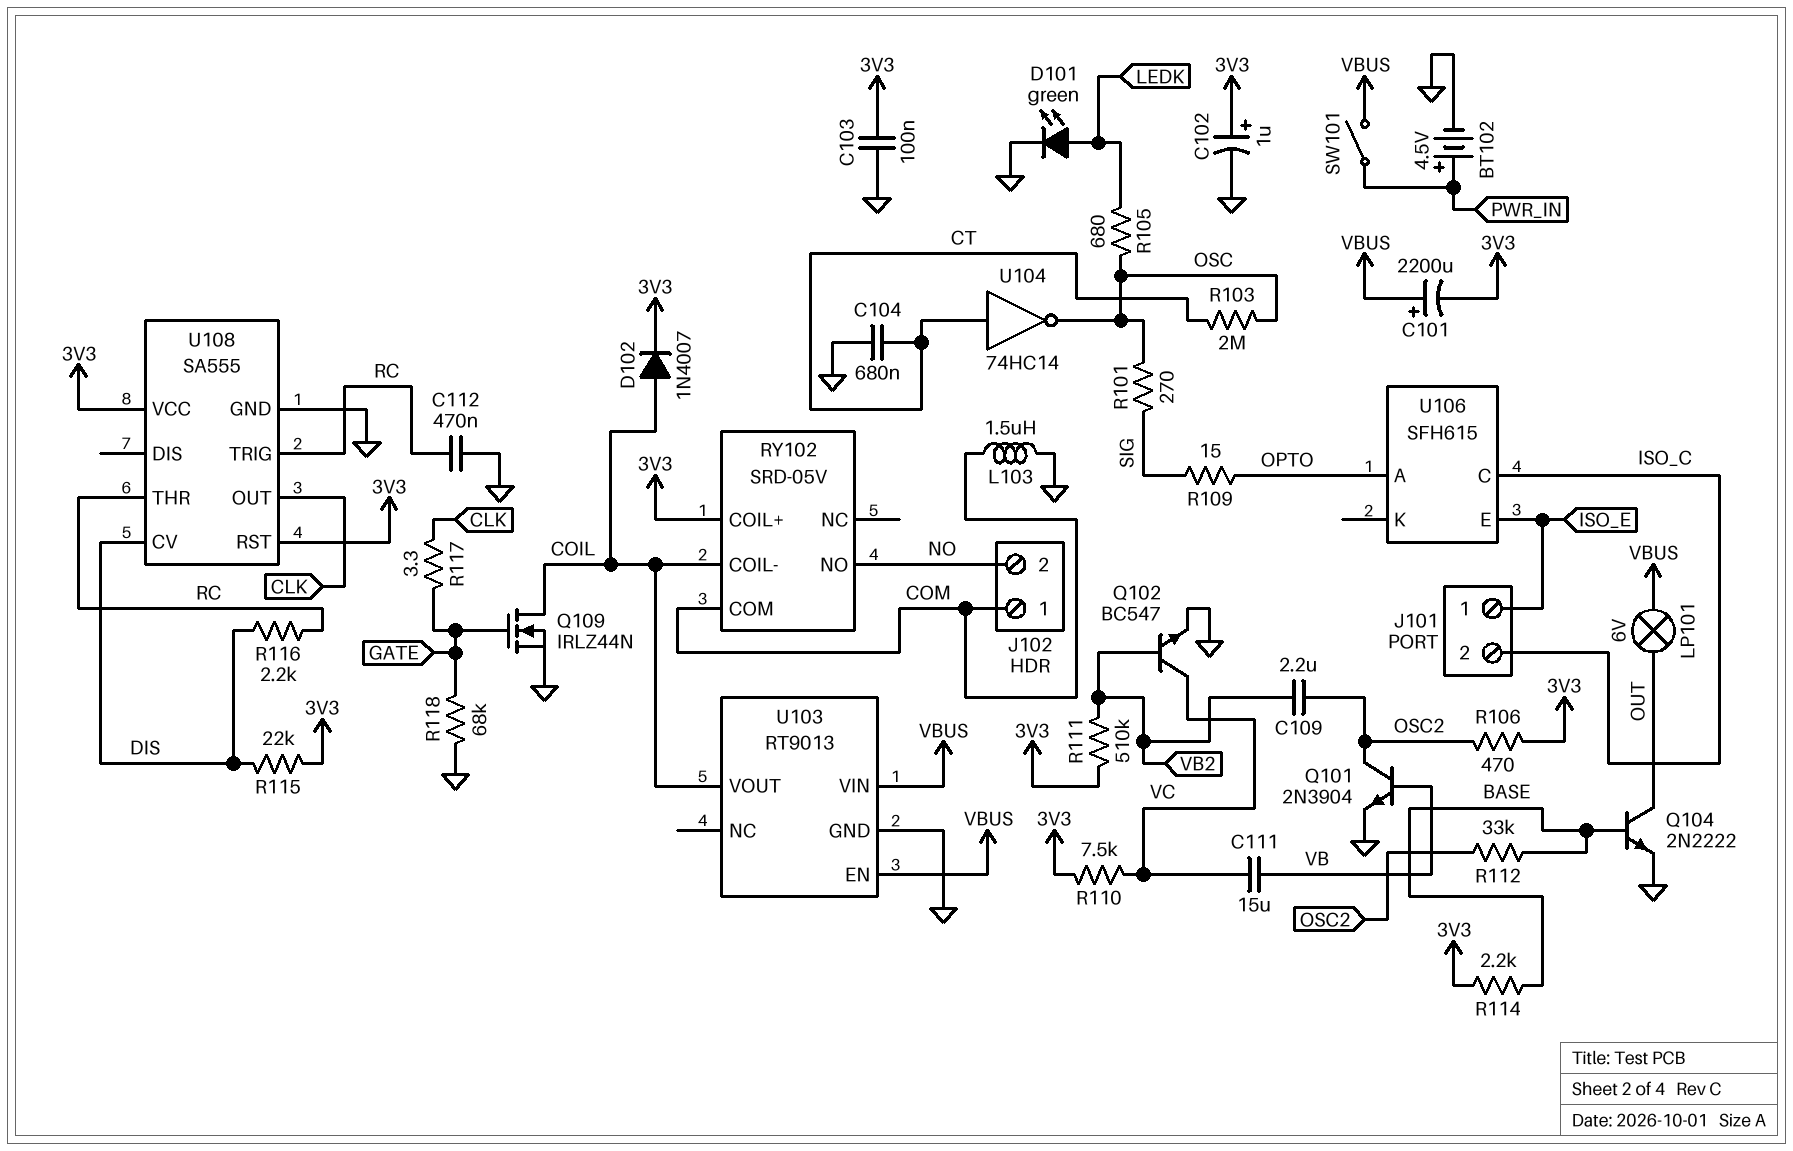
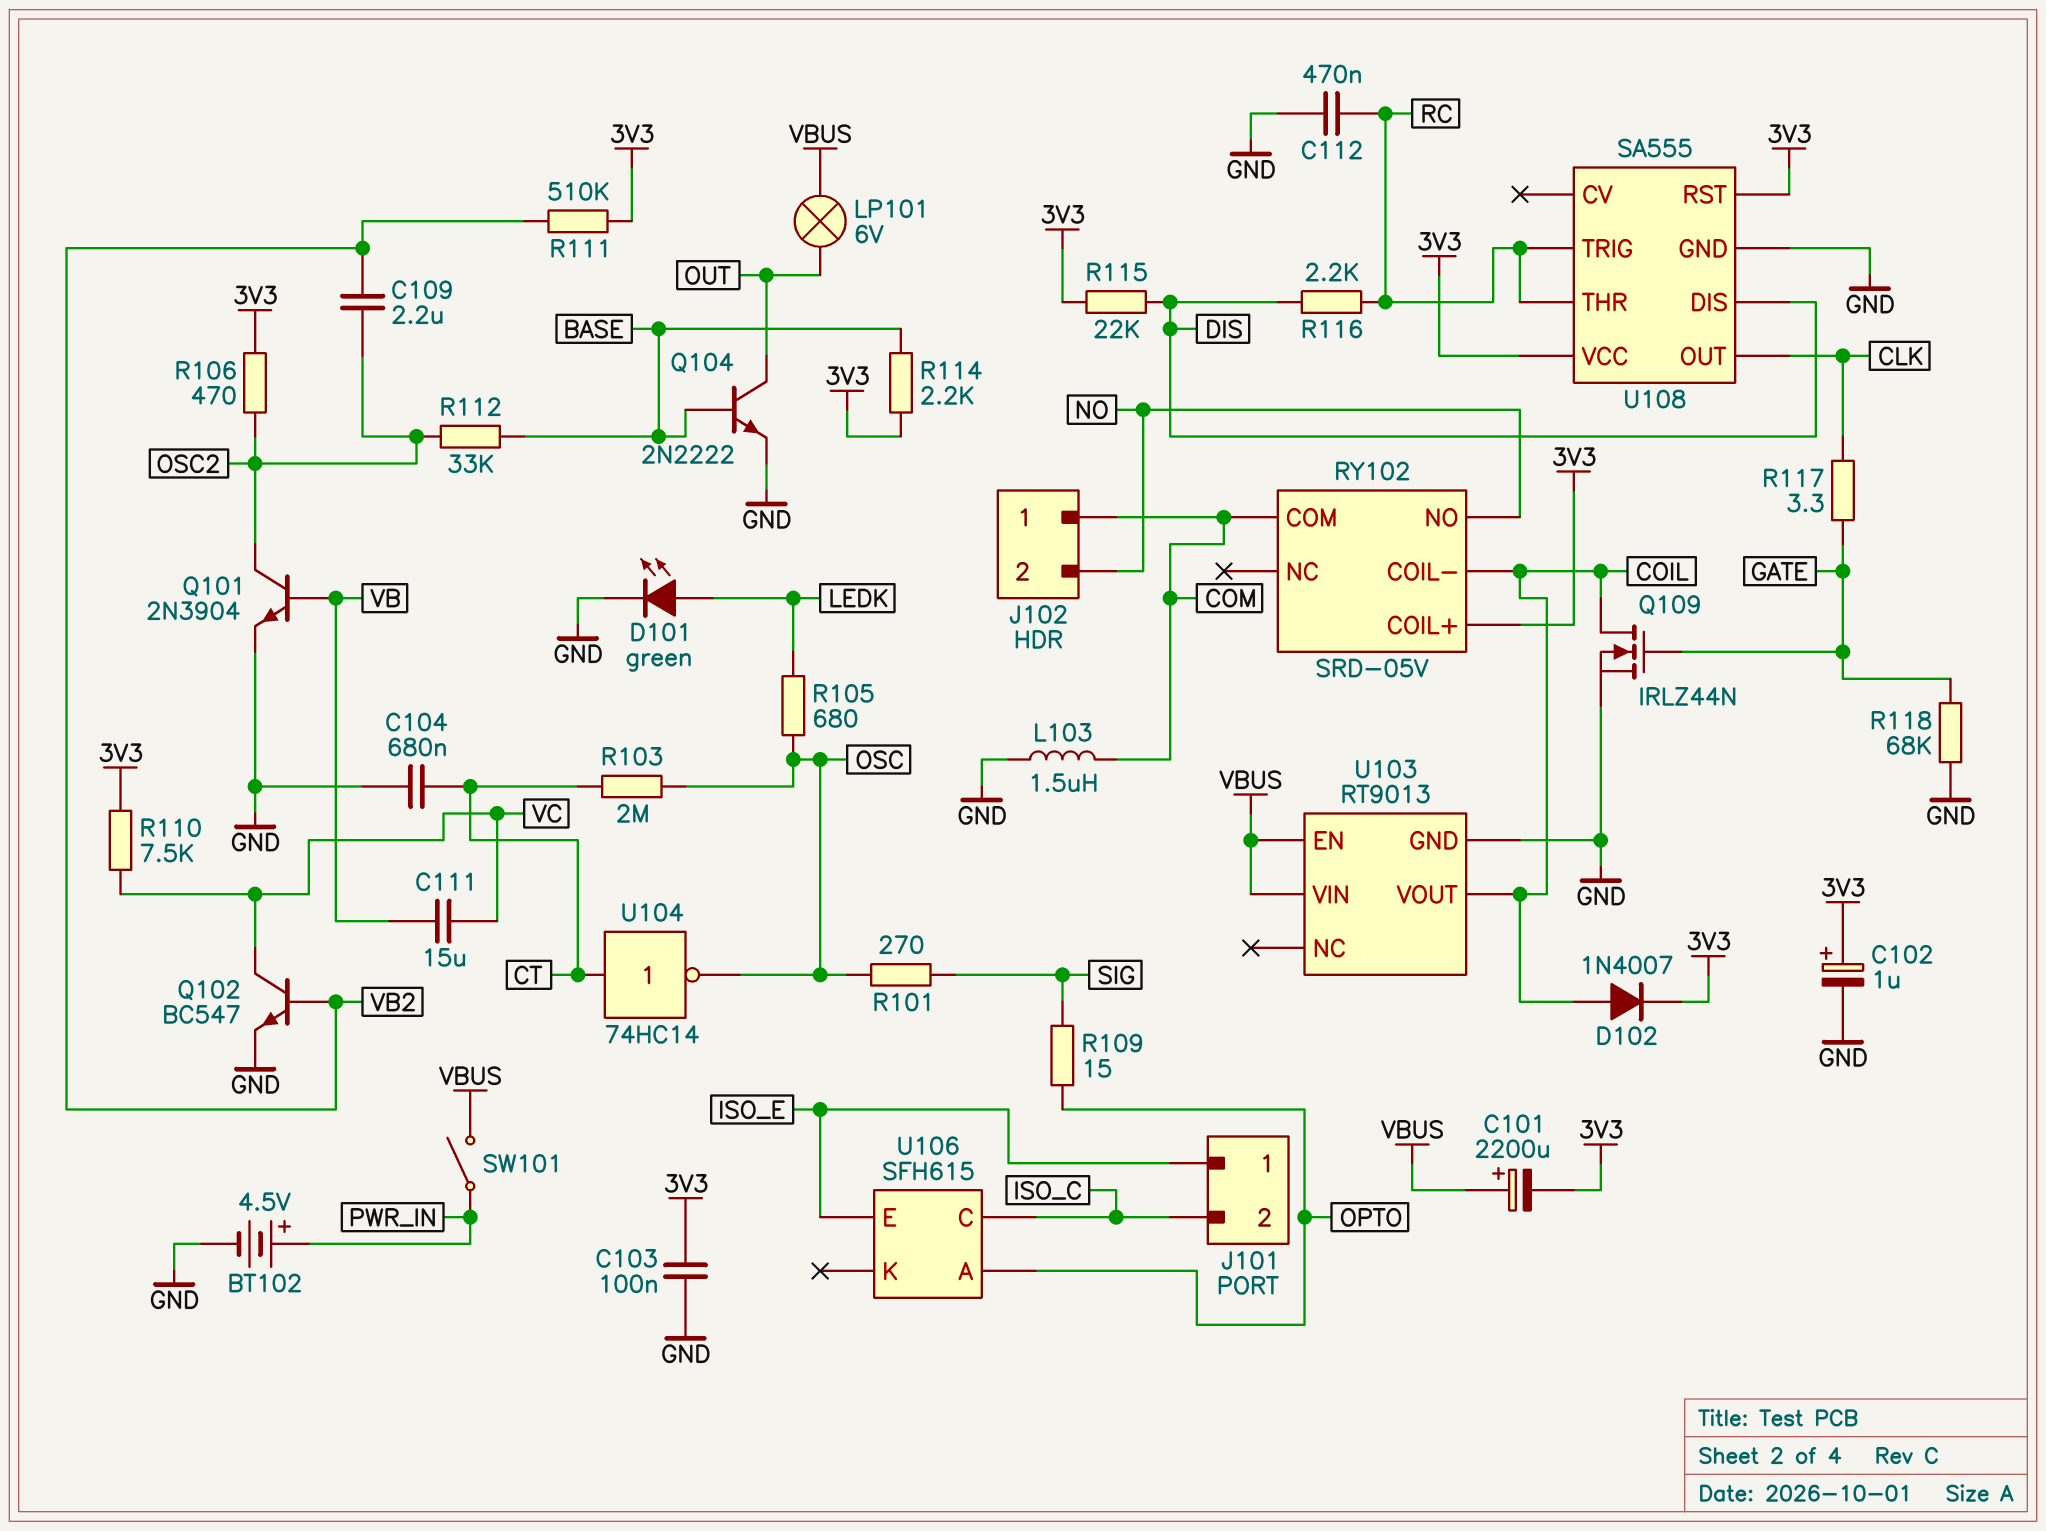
U108 pin CV: DIS -> none
U108 pin DIS: none -> DIS

